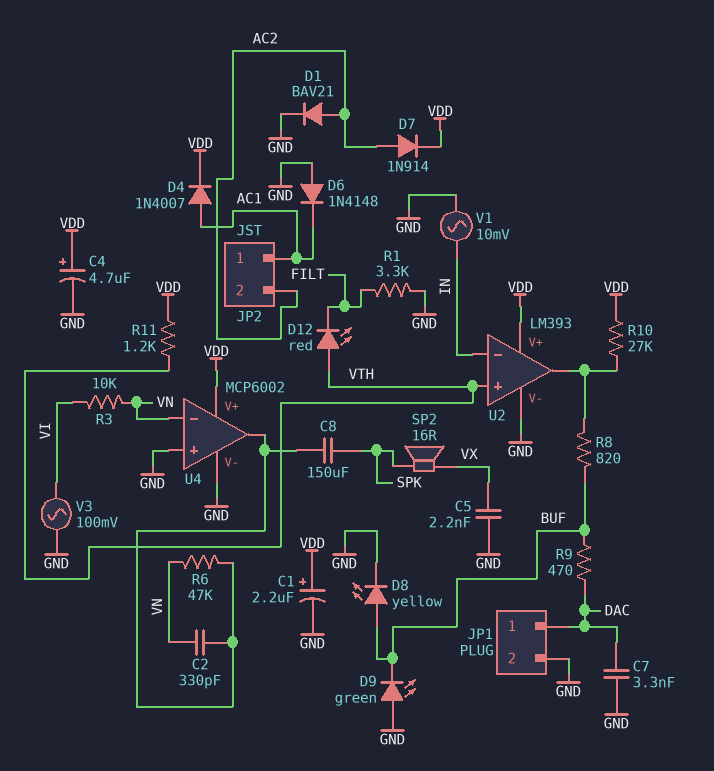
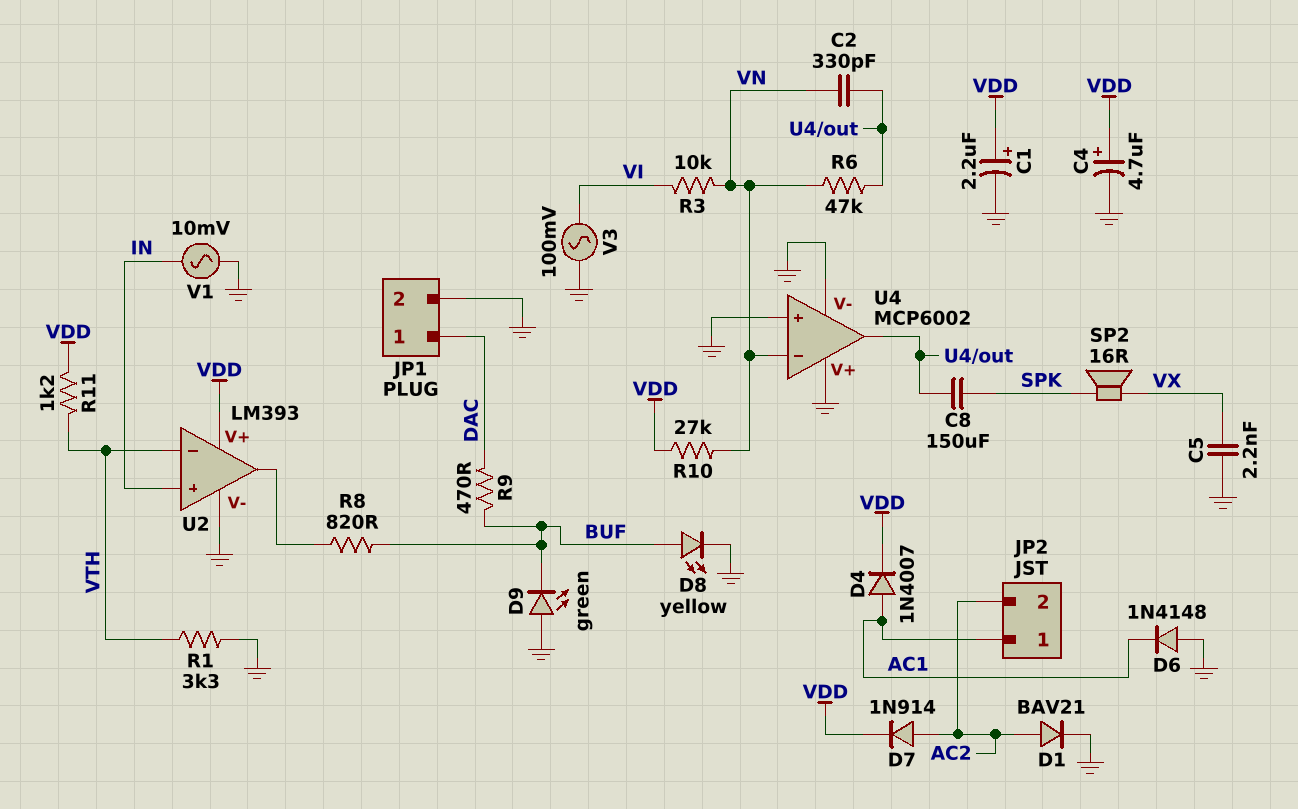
C7: 3.3nF (DAC, GND) -> none
D12: LED red (A VTH, K FILT) -> none
R1: 3.3k (FILT, GND) -> 3.3k (GND, VTH)
R10: 27k (U2/out, VDD) -> 27k (VDD, VN)
U2 pin in+: VTH -> IN
U2 pin in-: IN -> VTH
U4 pin V+: VDD -> GND

